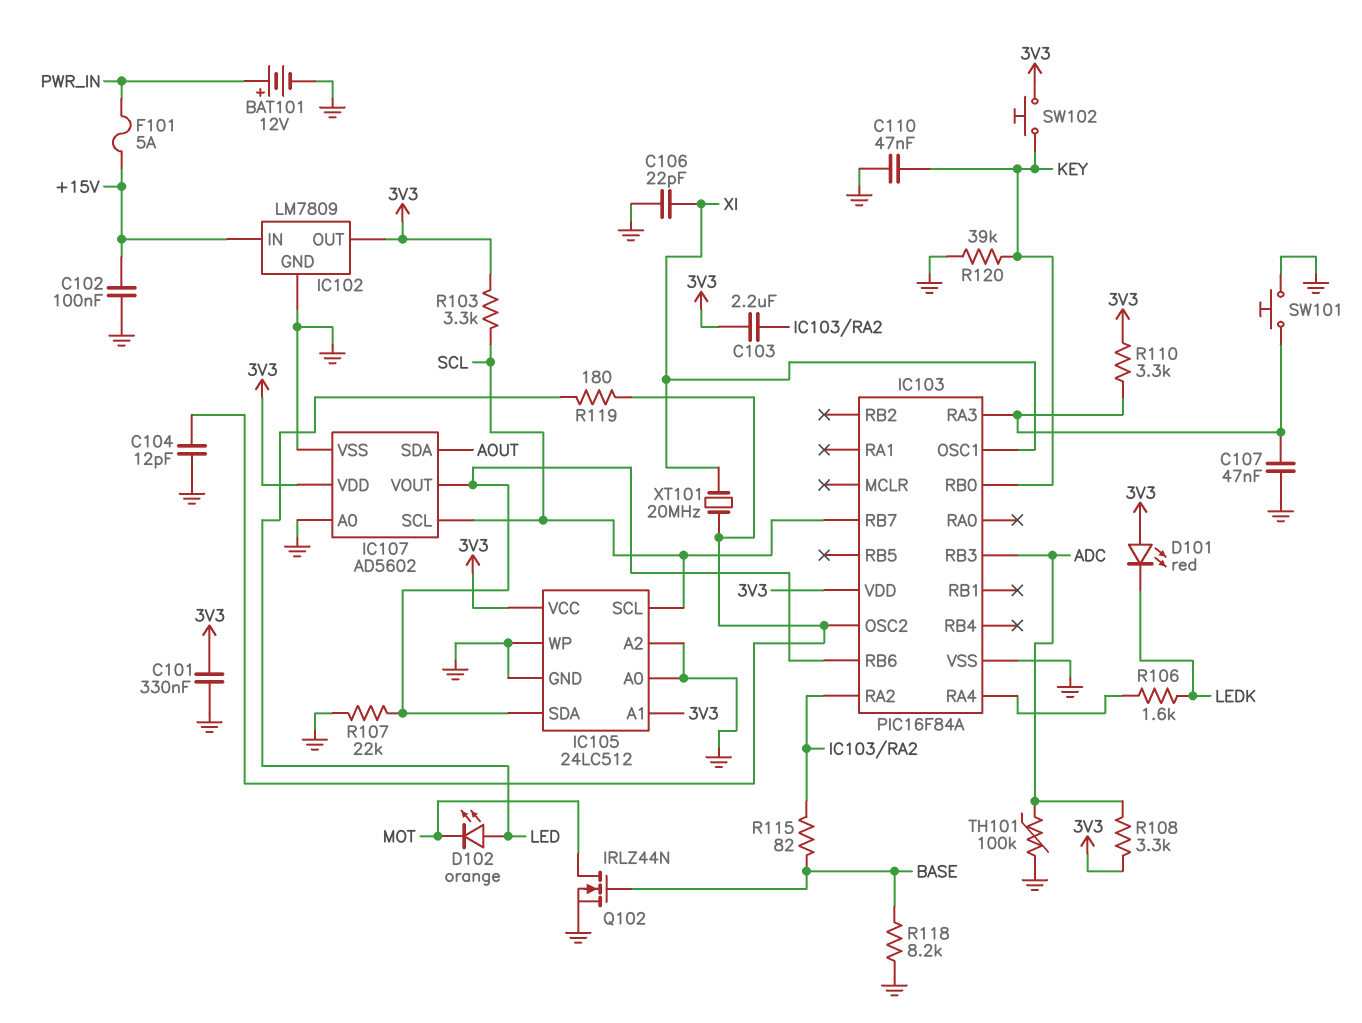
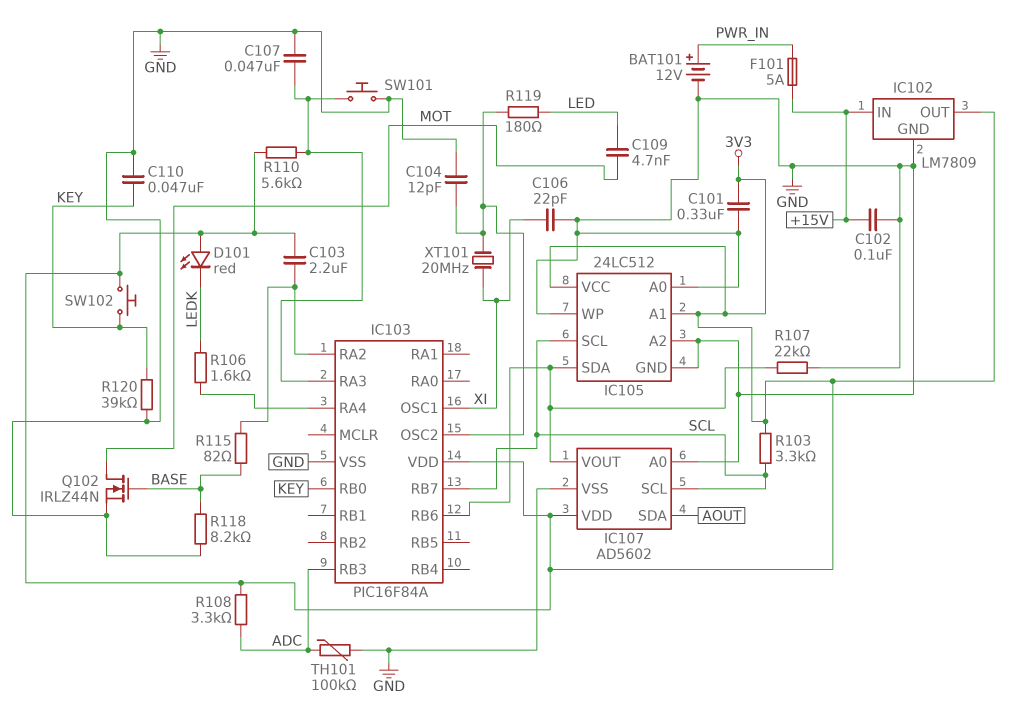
C109: none -> 4.7nF (LED, MOT)
D102: LED orange (A LED, K MOT) -> none
R110: 3.3k (3V3, IC103/RA3) -> 5.6k (3V3, IC103/RA3)

